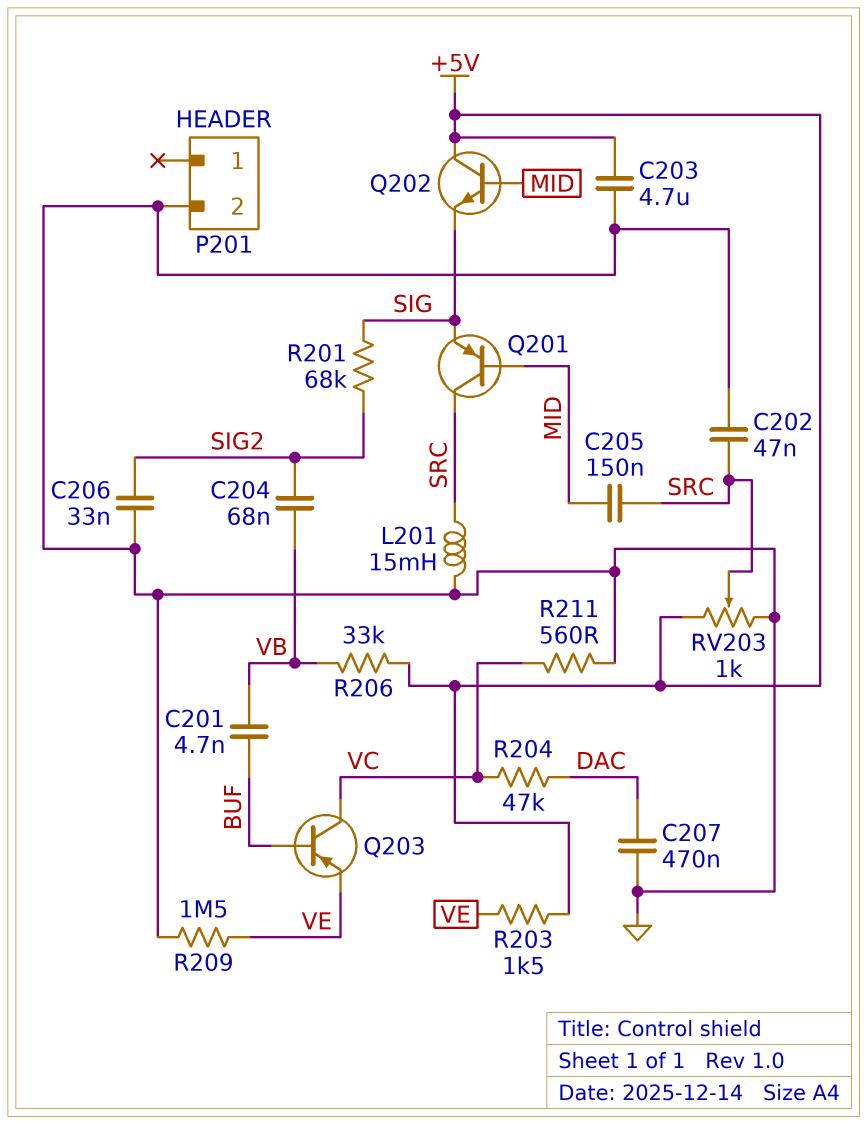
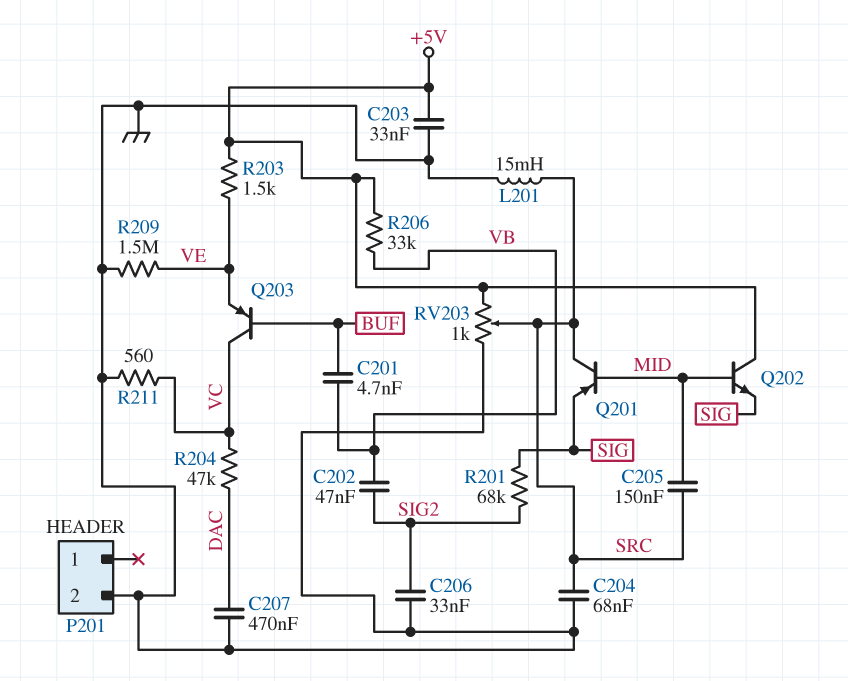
C202: 47nF (GND, SRC) -> 47nF (SIG2, VB)
C203: 4.7uF (+5V, GND) -> 33nF (+5V, GND)
C204: 68nF (SIG2, VB) -> 68nF (GND, SRC)

